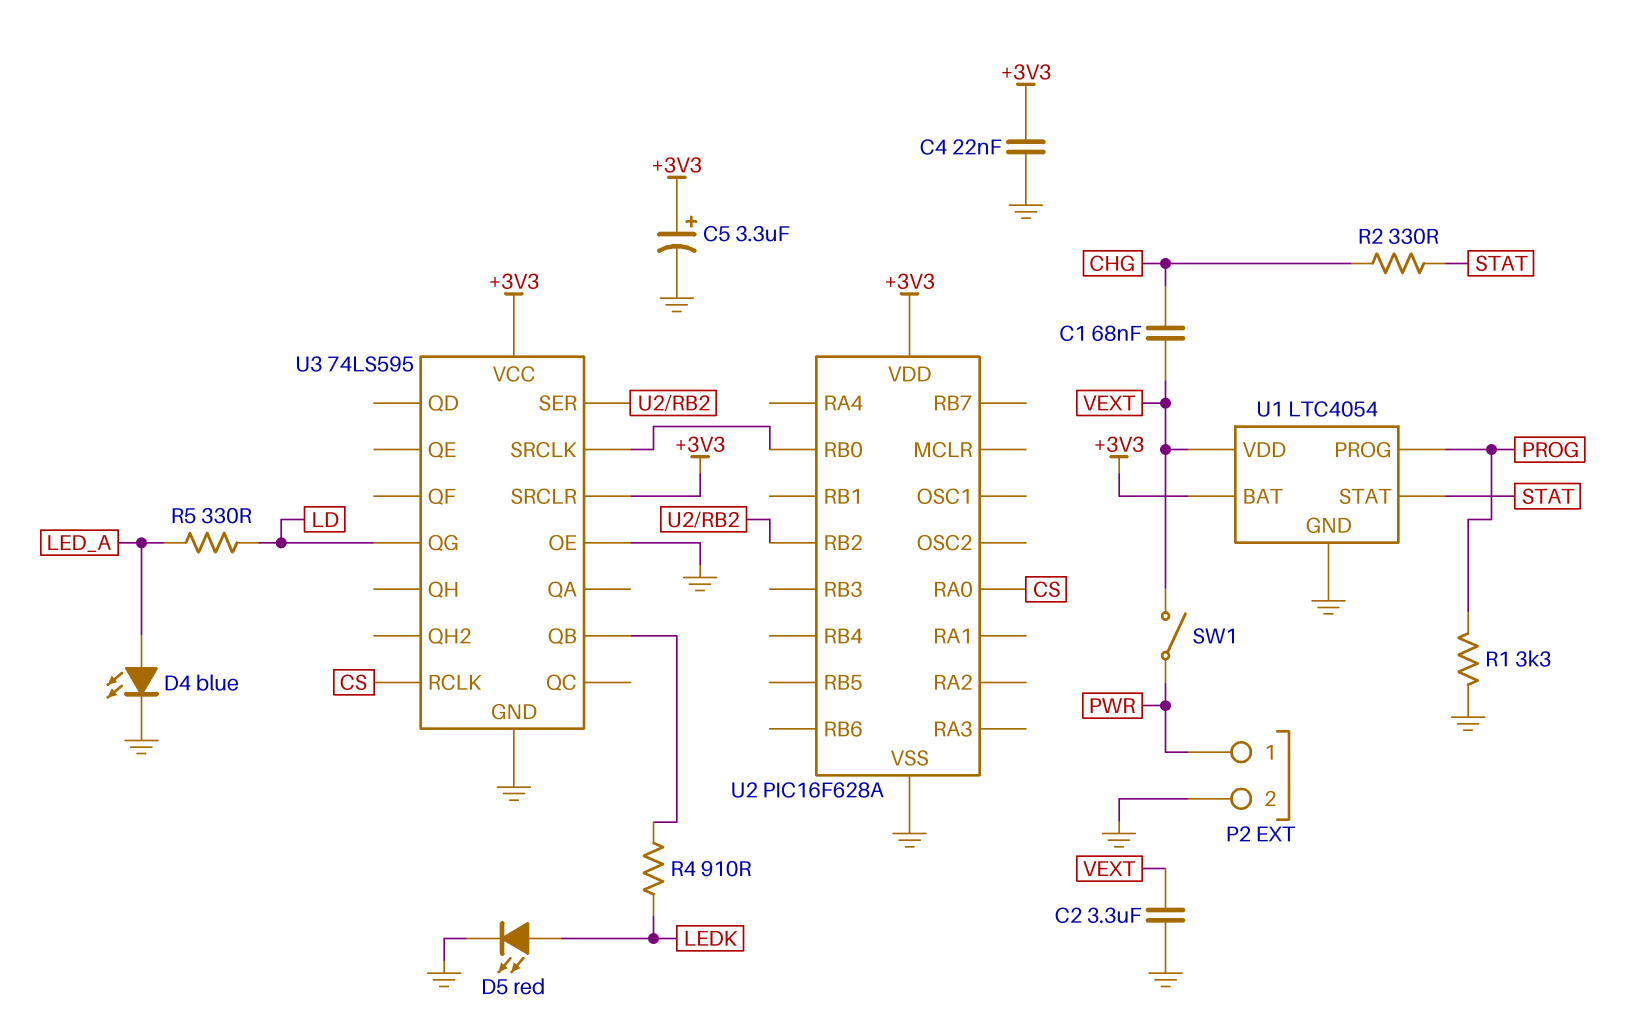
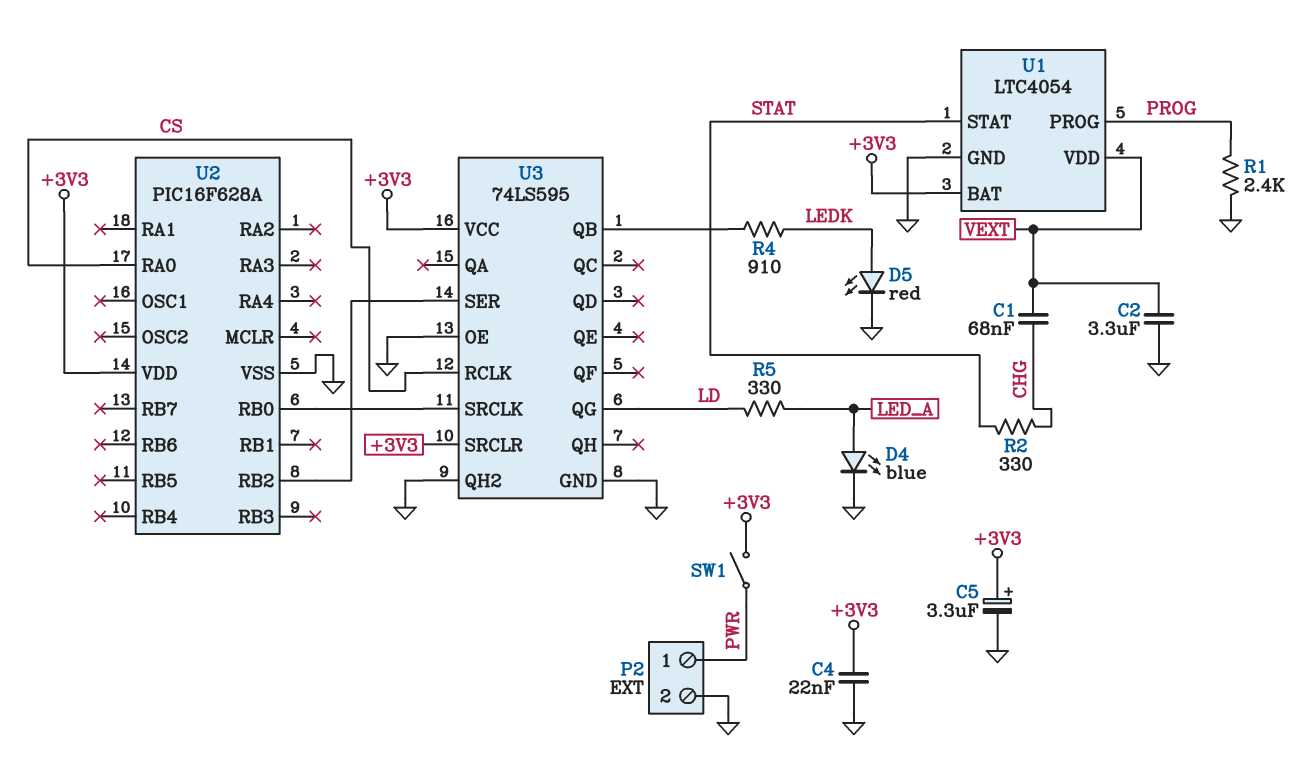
R1: 3.3k (GND, PROG) -> 2.4k (GND, PROG)
SW1: switch (PWR, VEXT) -> switch (+3V3, PWR)
U3 pin QH2: none -> GND

